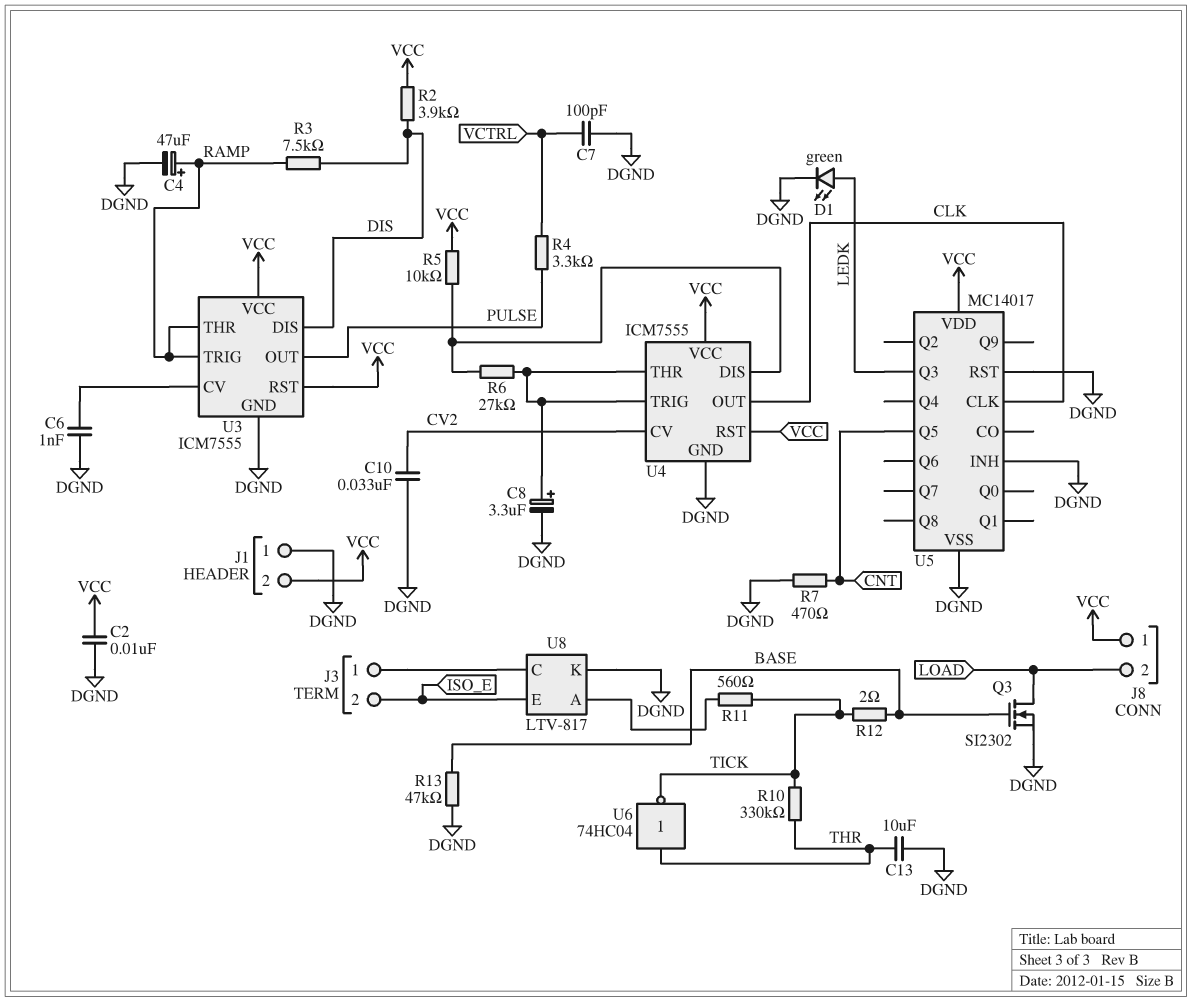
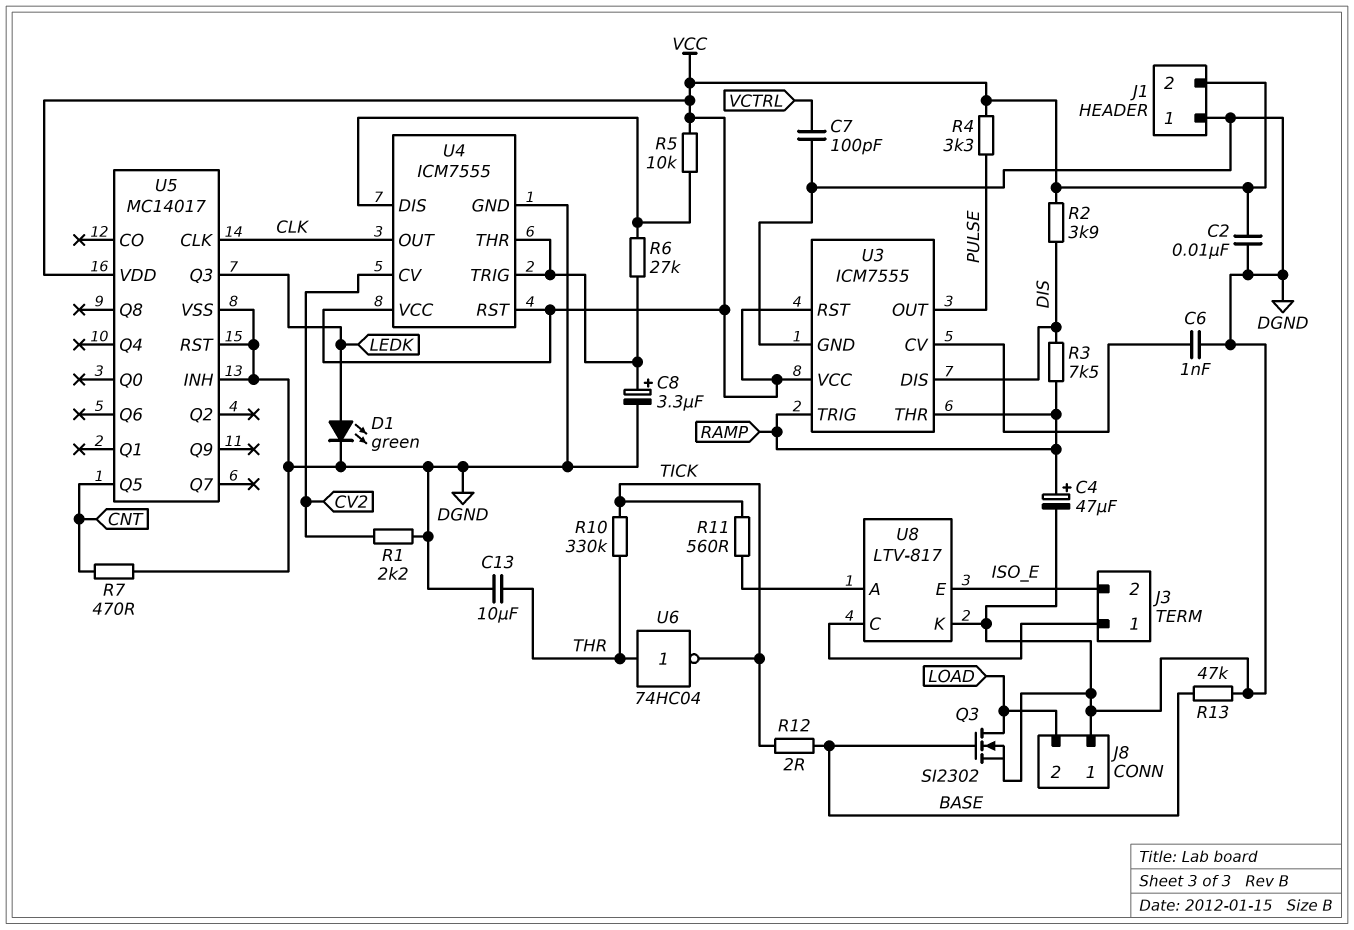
C10: 33nF (CV2, DGND) -> none
J8 pin 1: VCC -> DGND
R1: none -> 2.2k (CV2, DGND)
R4: 3.3k (PULSE, VCTRL) -> 3.3k (PULSE, VCC)

